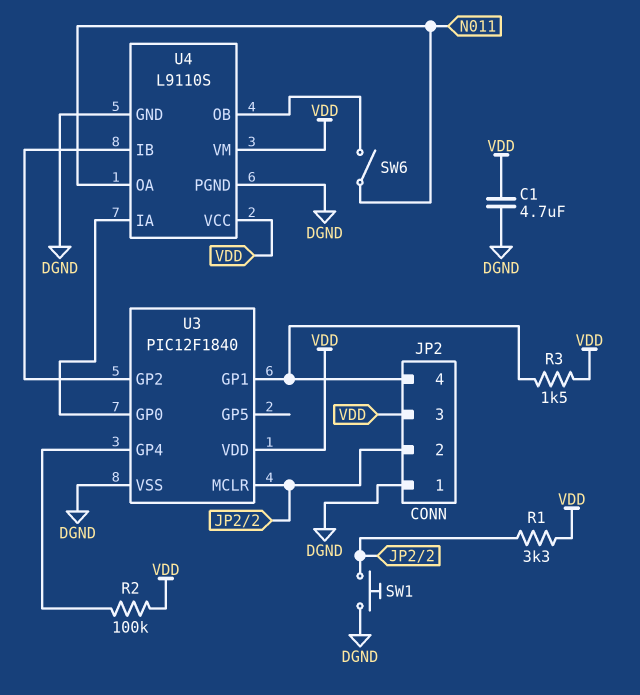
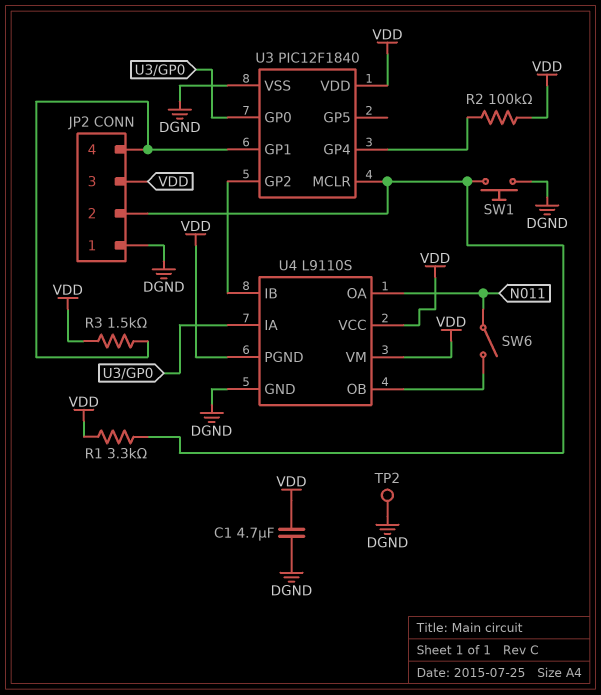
TP2: none -> test point (DGND)
U4 pin PGND: DGND -> VDD

